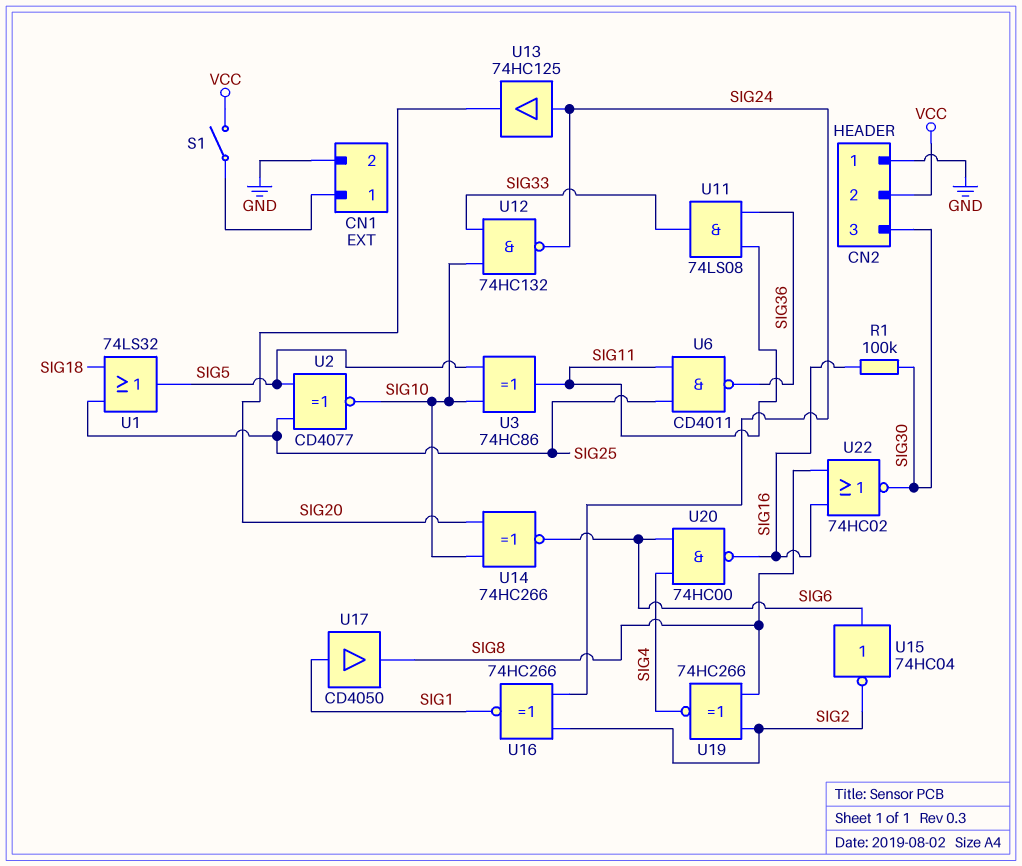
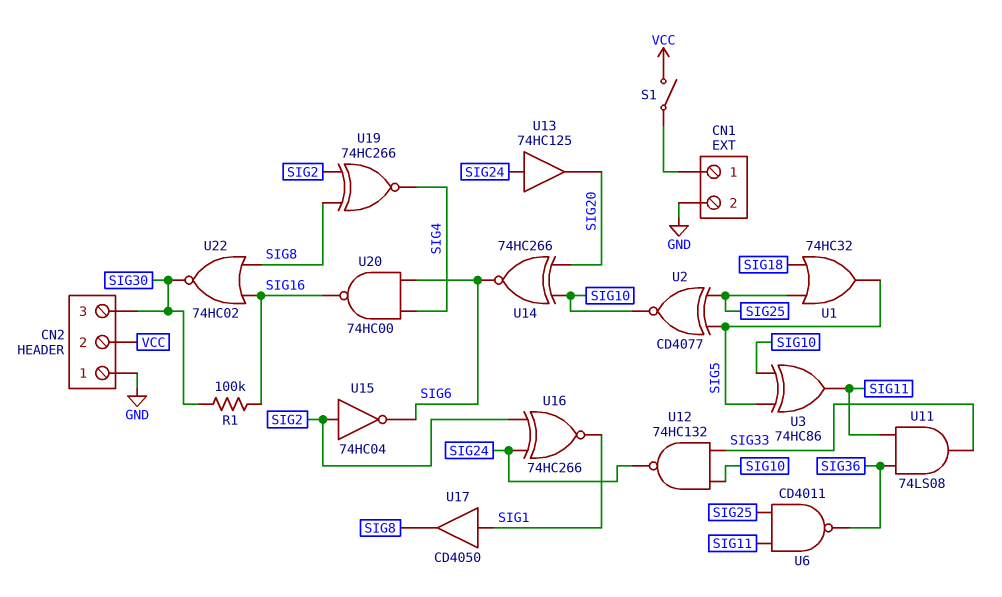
U1: OR 74LS32 (in SIG18, in SIG25, out SIG5) -> OR 74HC32 (in SIG18, in SIG25, out SIG5)
U15: NOT 74HC04 (in SIG6, out SIG2) -> NOT 74HC04 (in SIG2, out SIG6)

